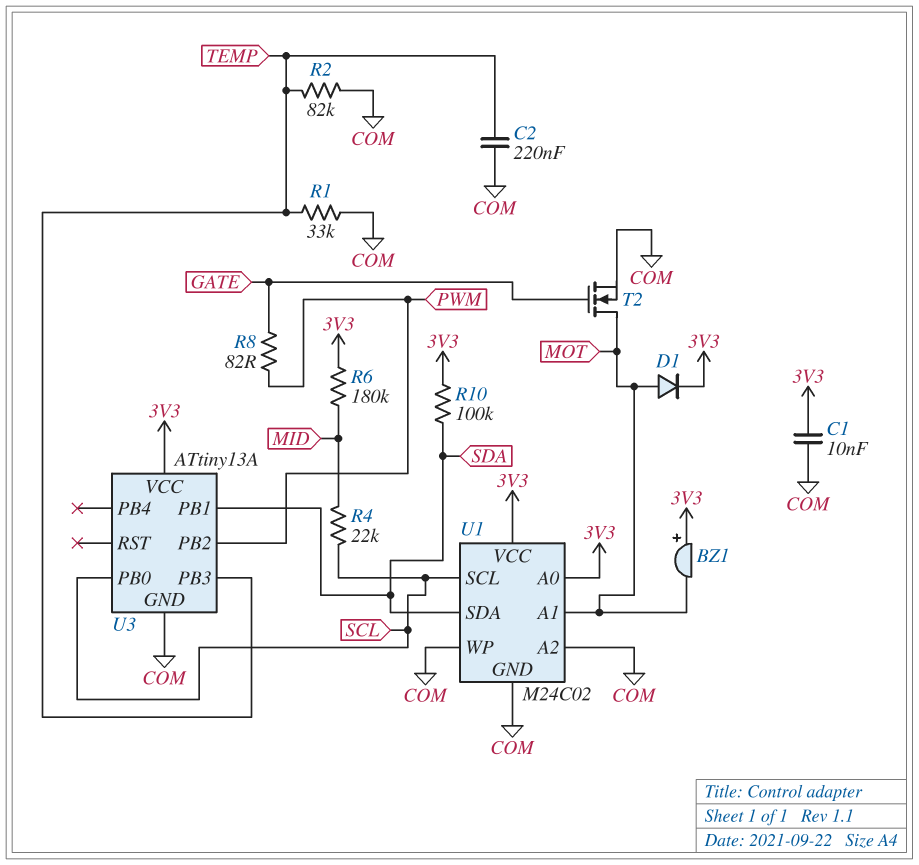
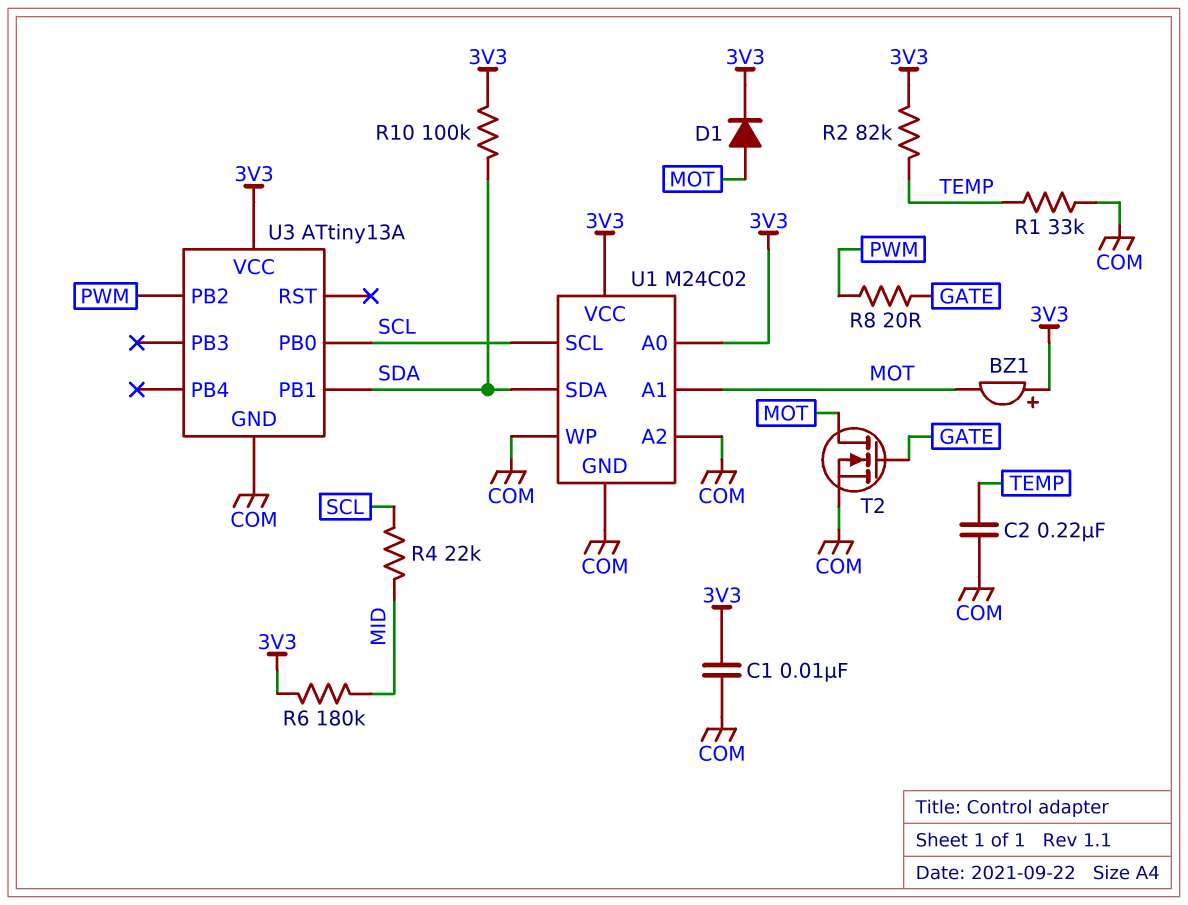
R2: 82k (COM, TEMP) -> 82k (3V3, TEMP)
R8: 82 (GATE, PWM) -> 20 (GATE, PWM)
U3 pin PB3: TEMP -> none

